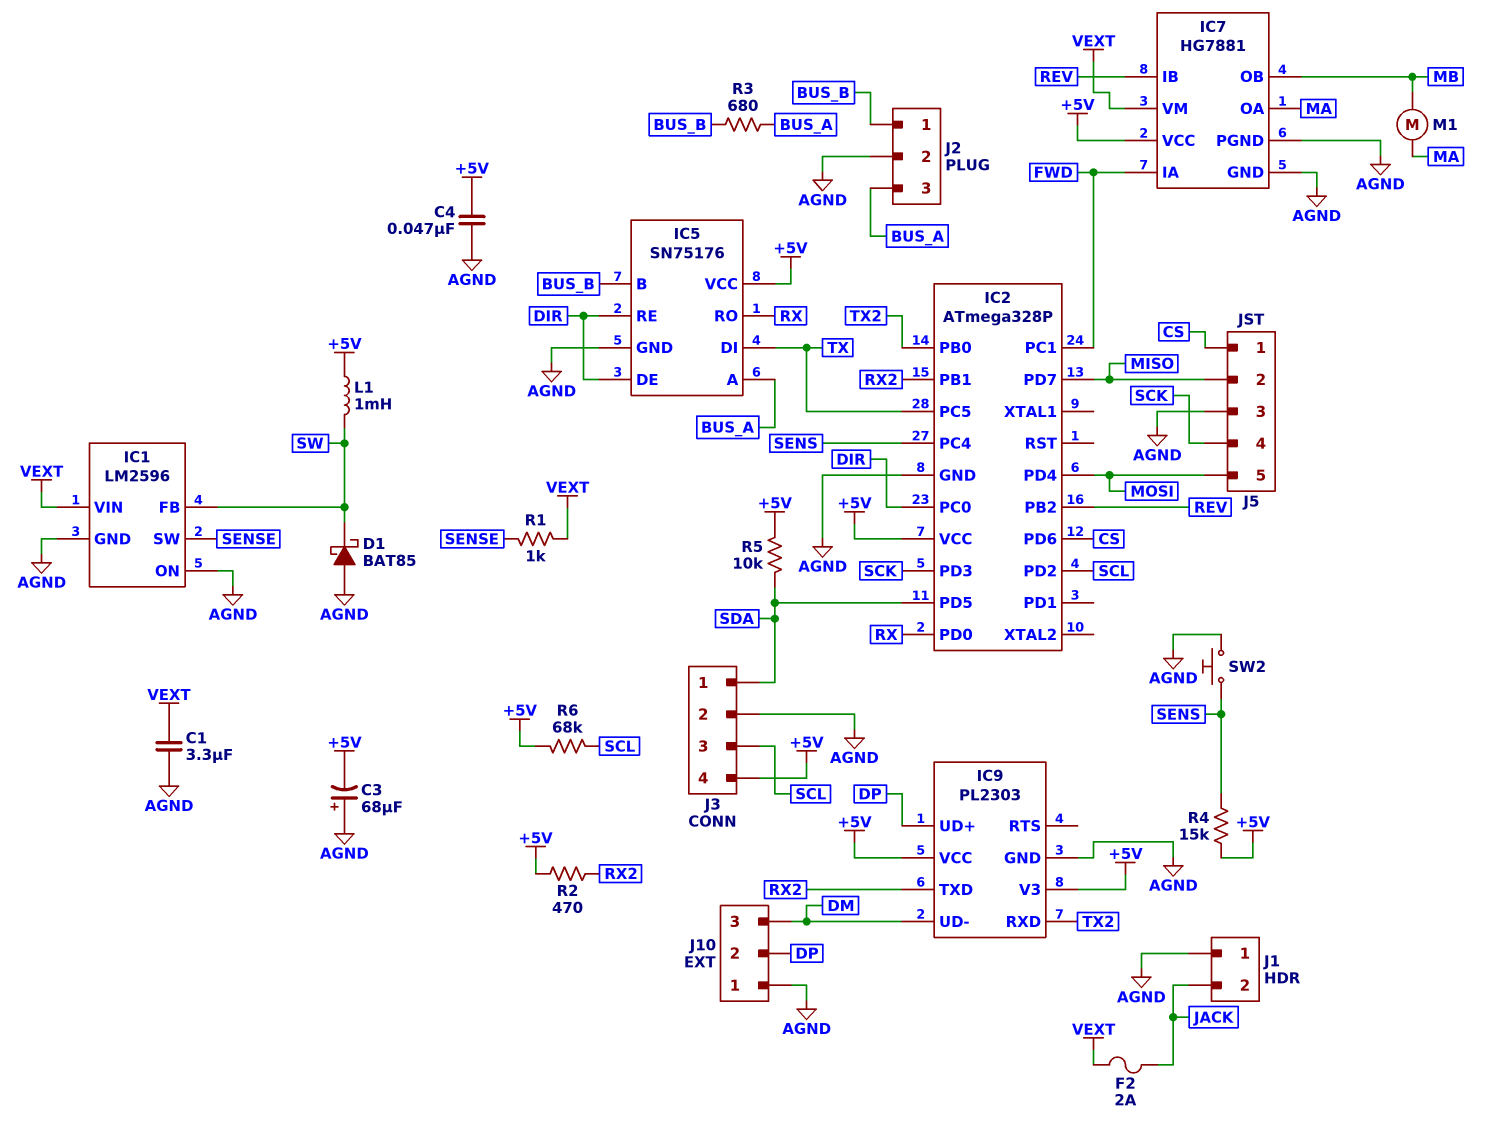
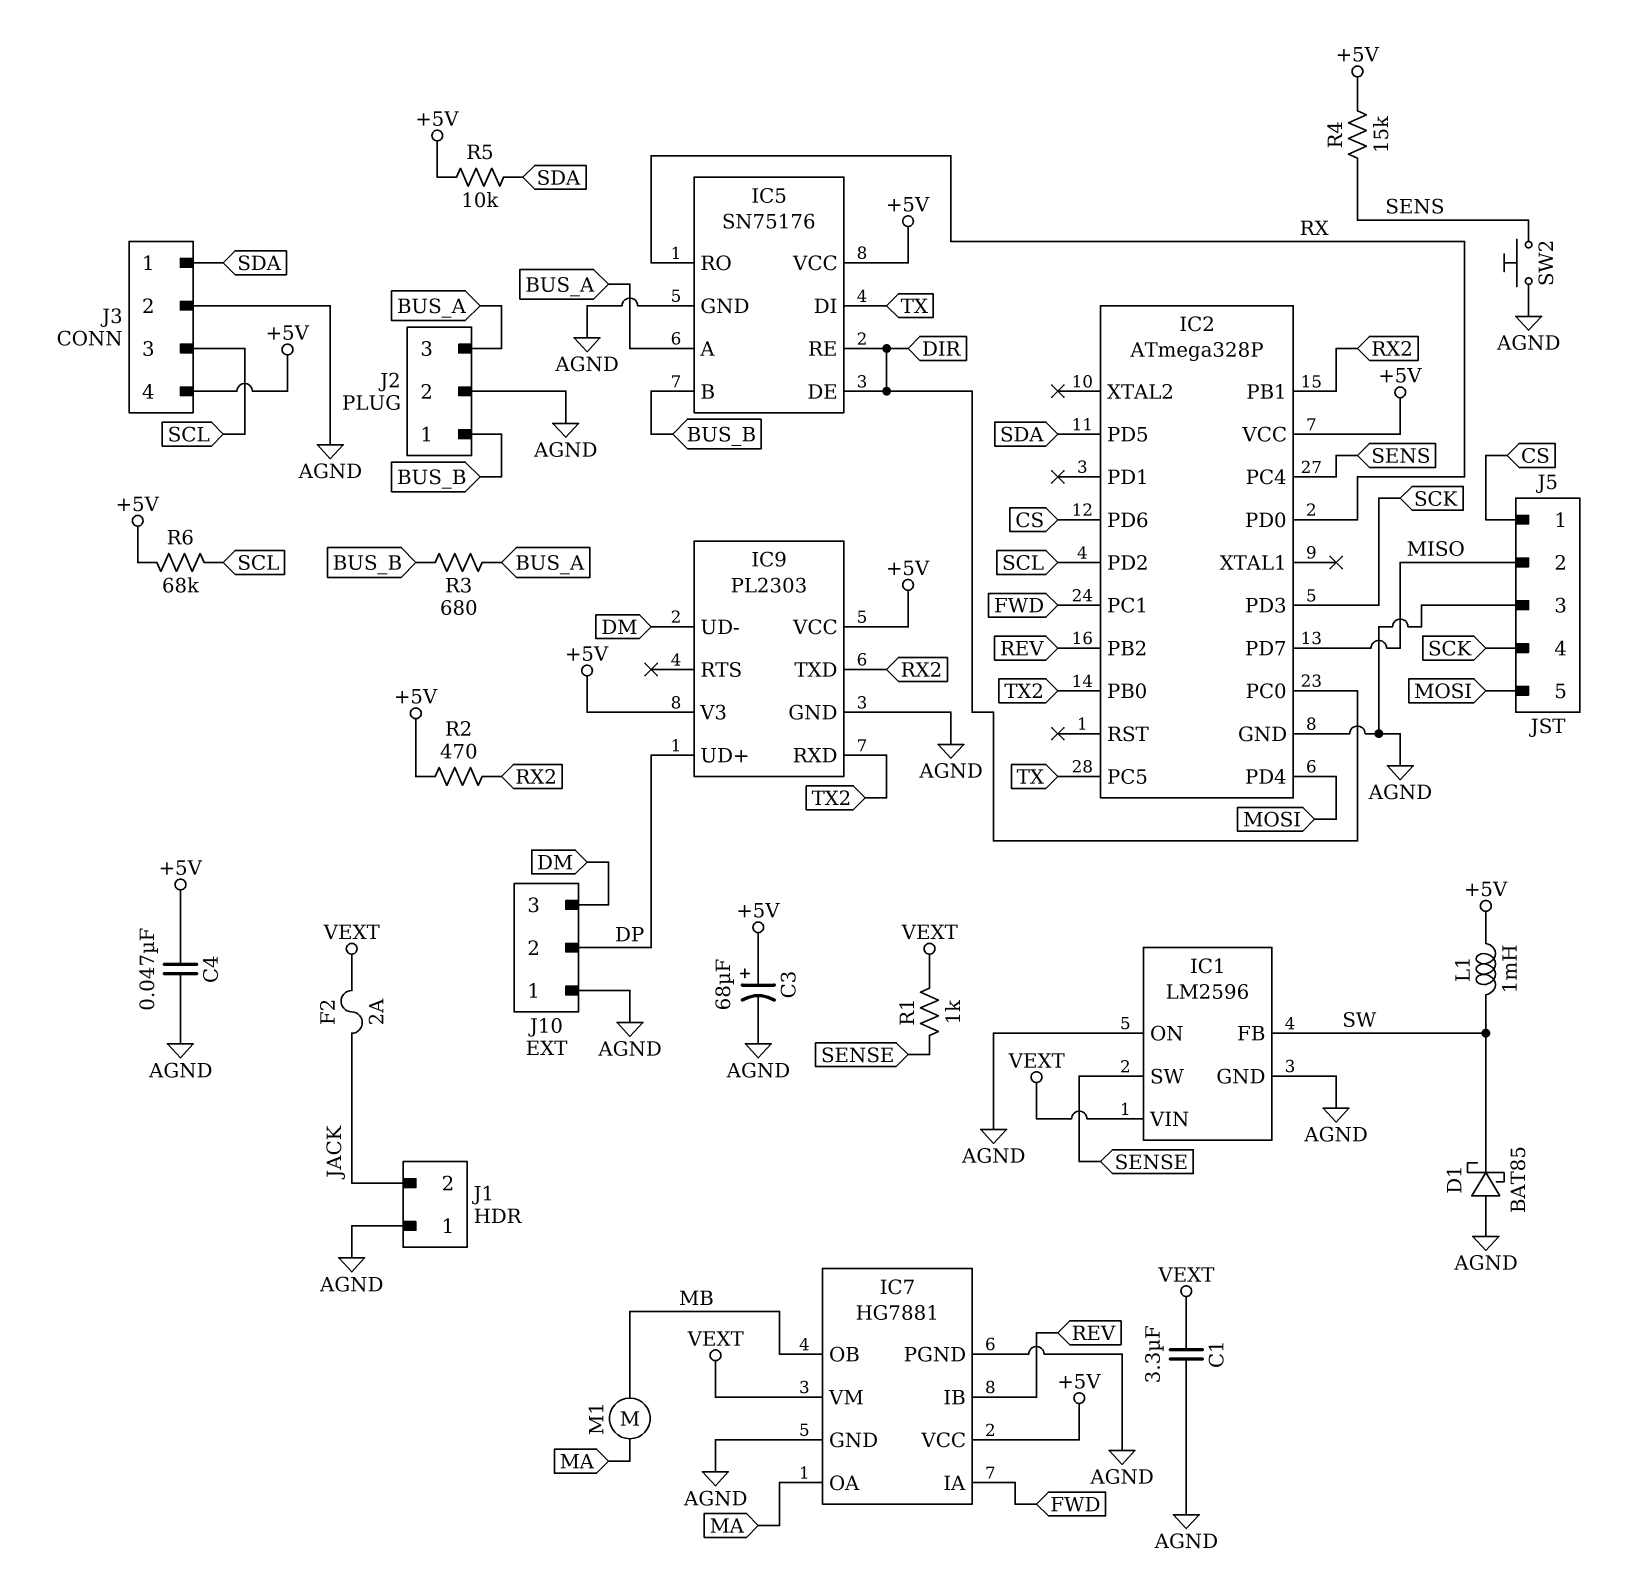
C3: 68uF (plus AGND, minus +5V) -> 68uF (plus +5V, minus AGND)

